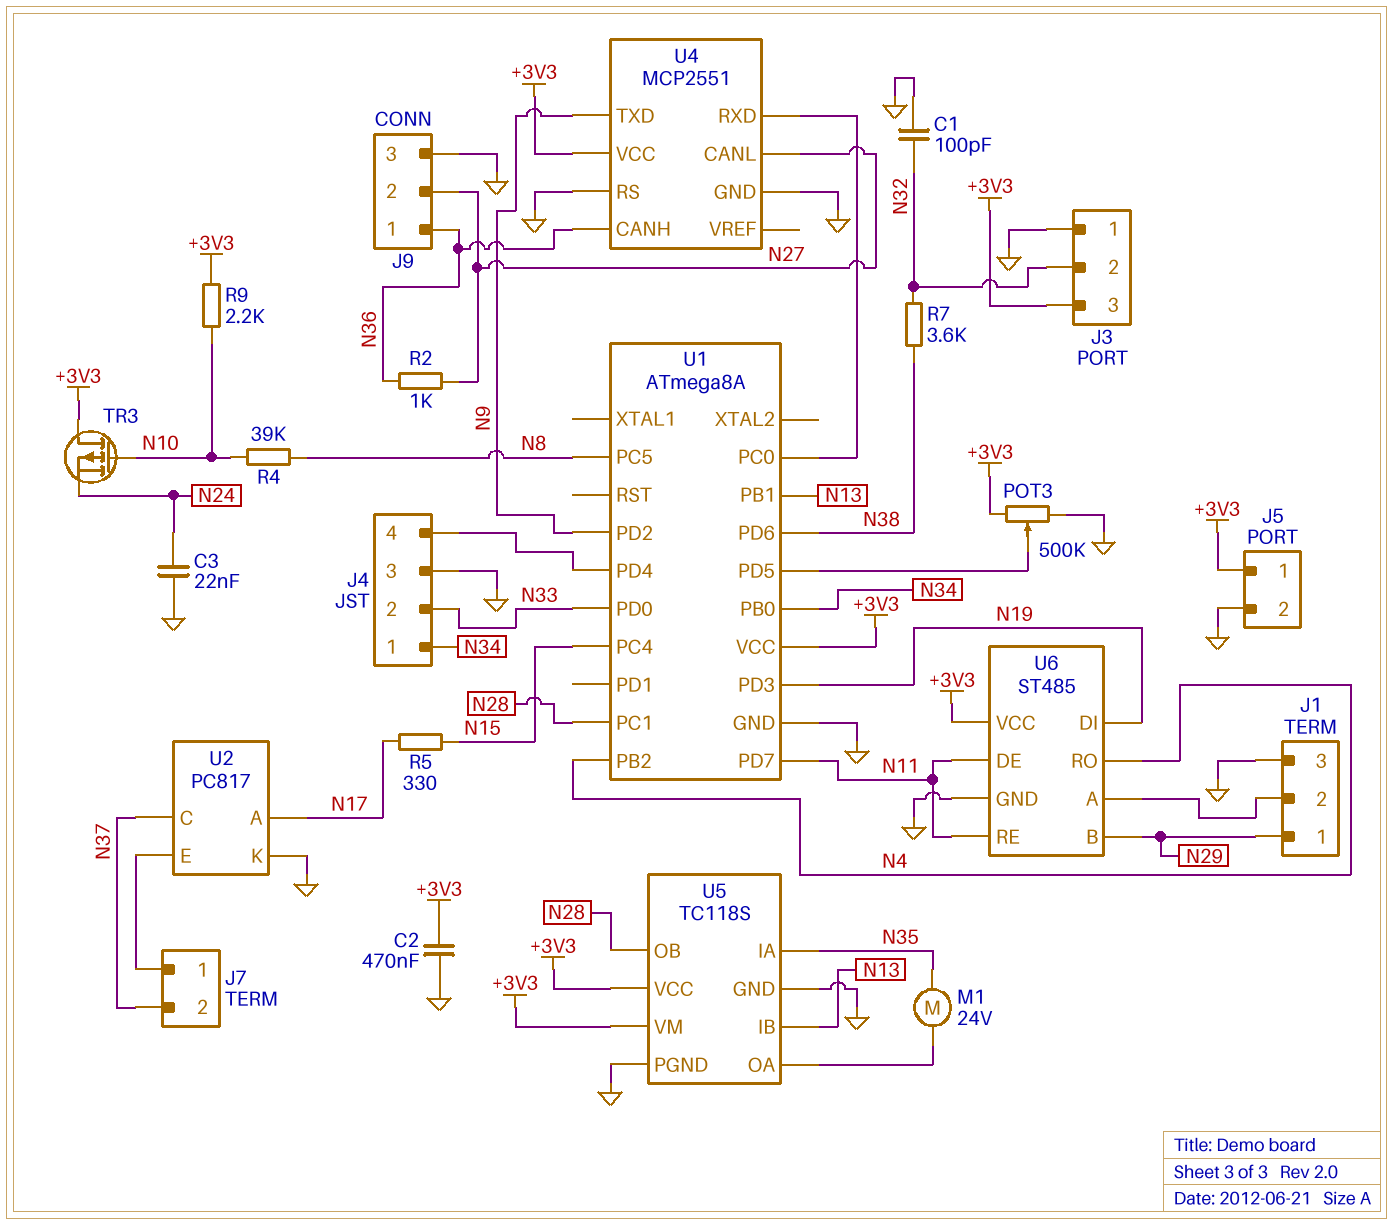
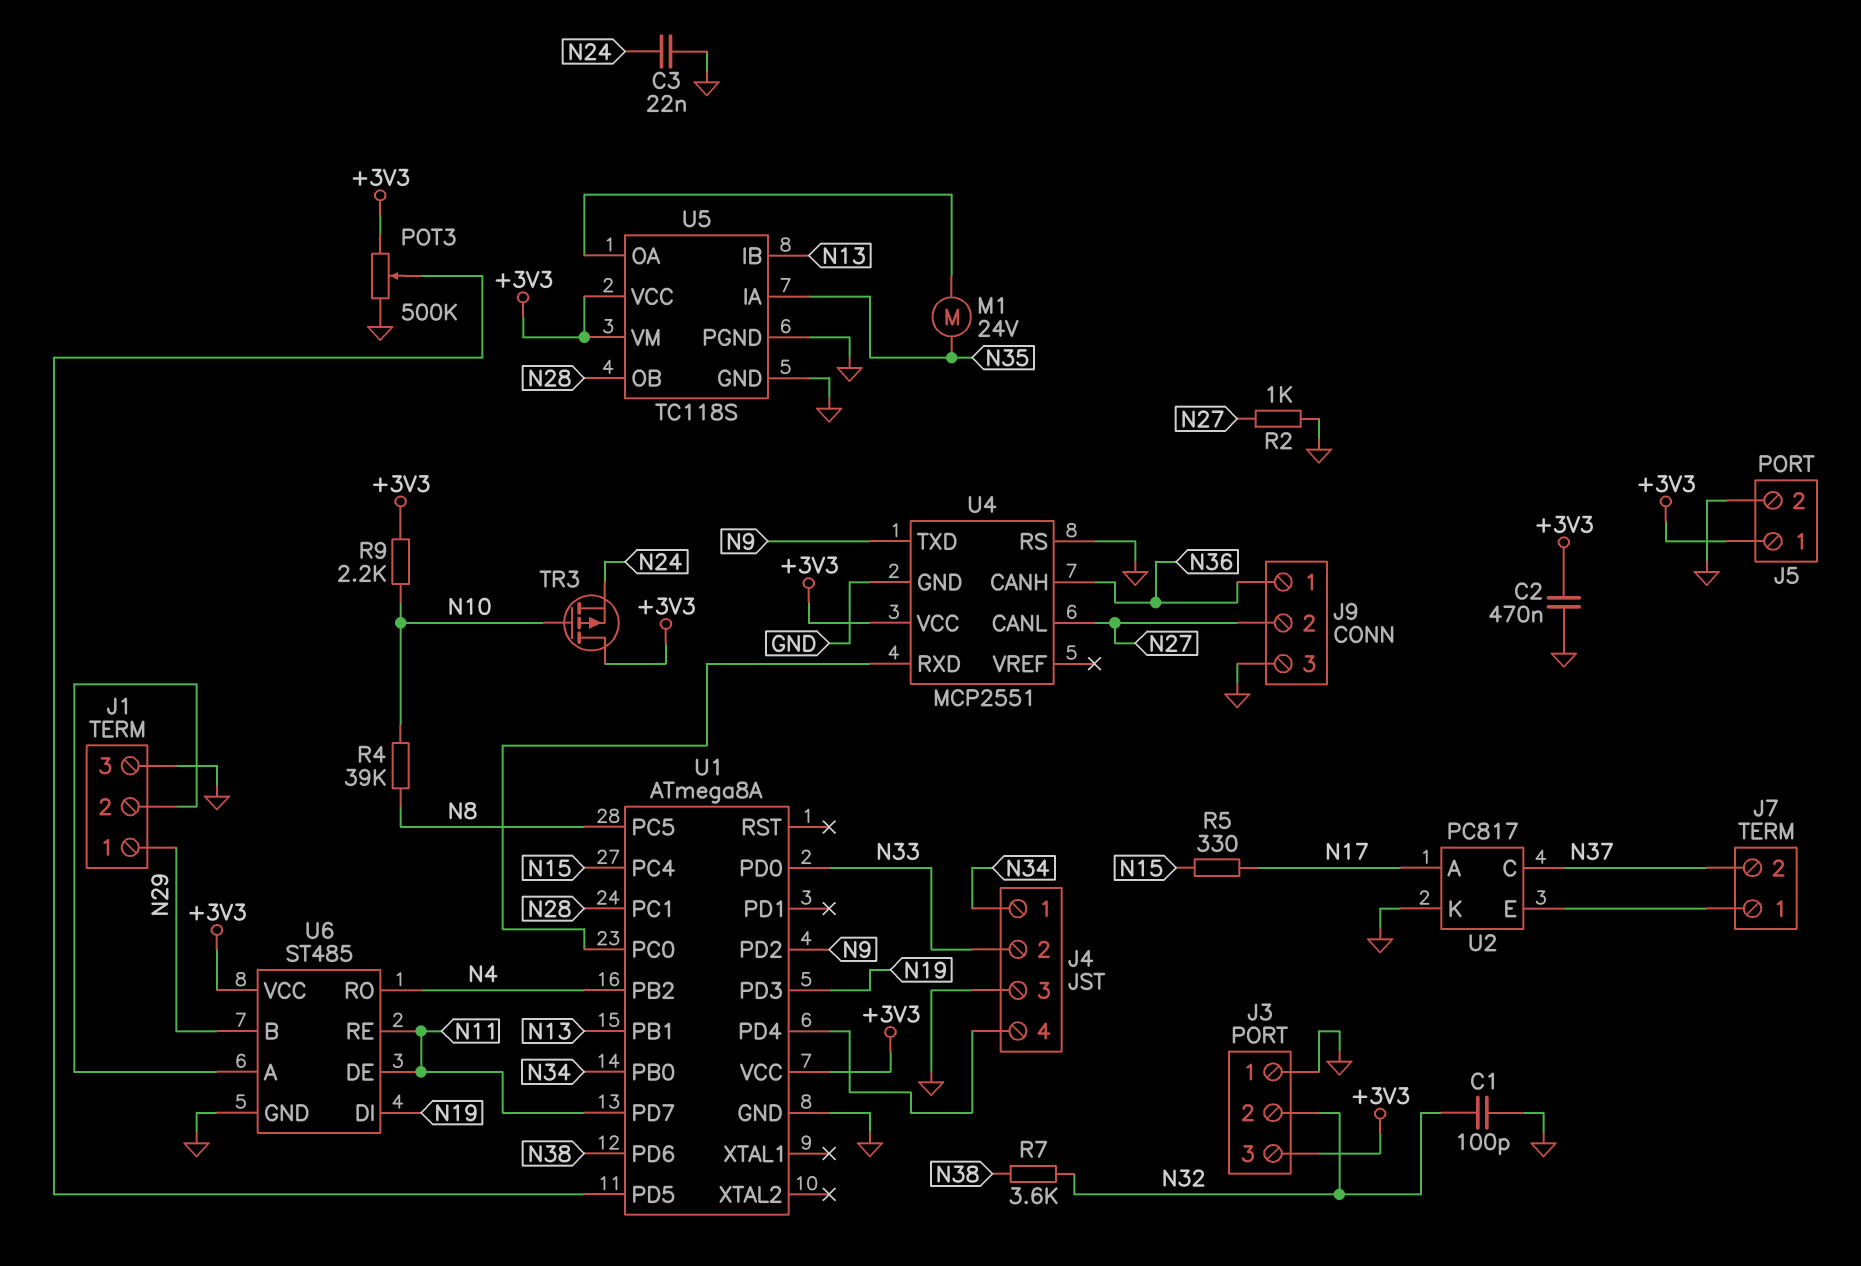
R2: 1k (N27, N36) -> 1k (GND, N27)

